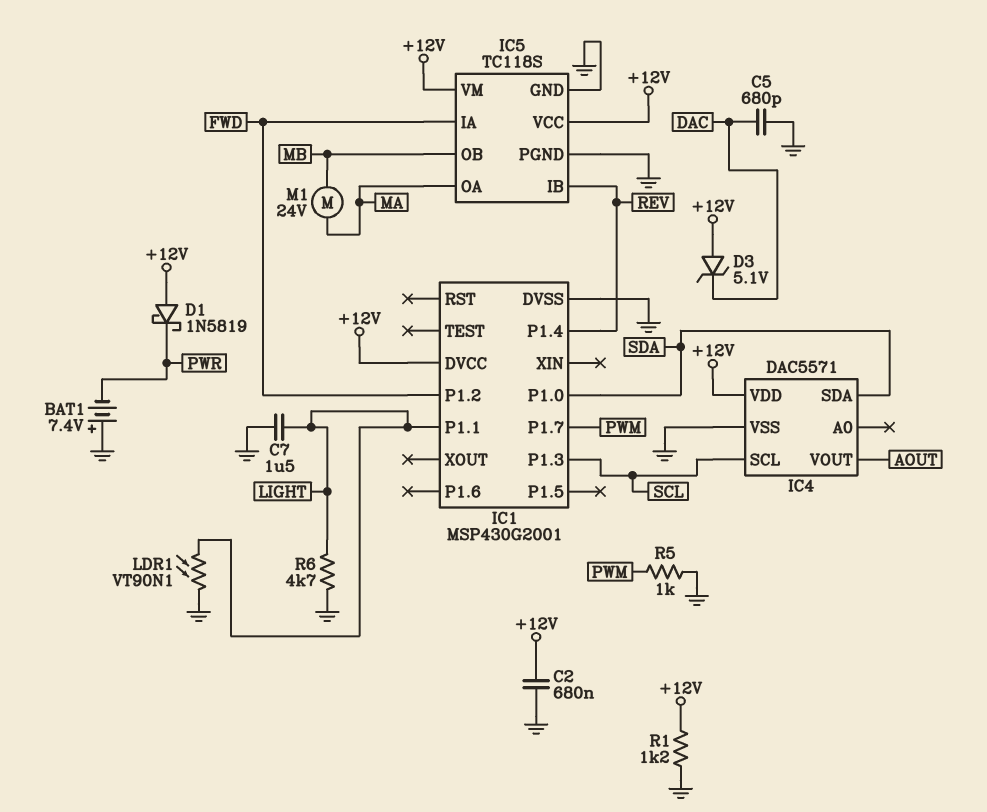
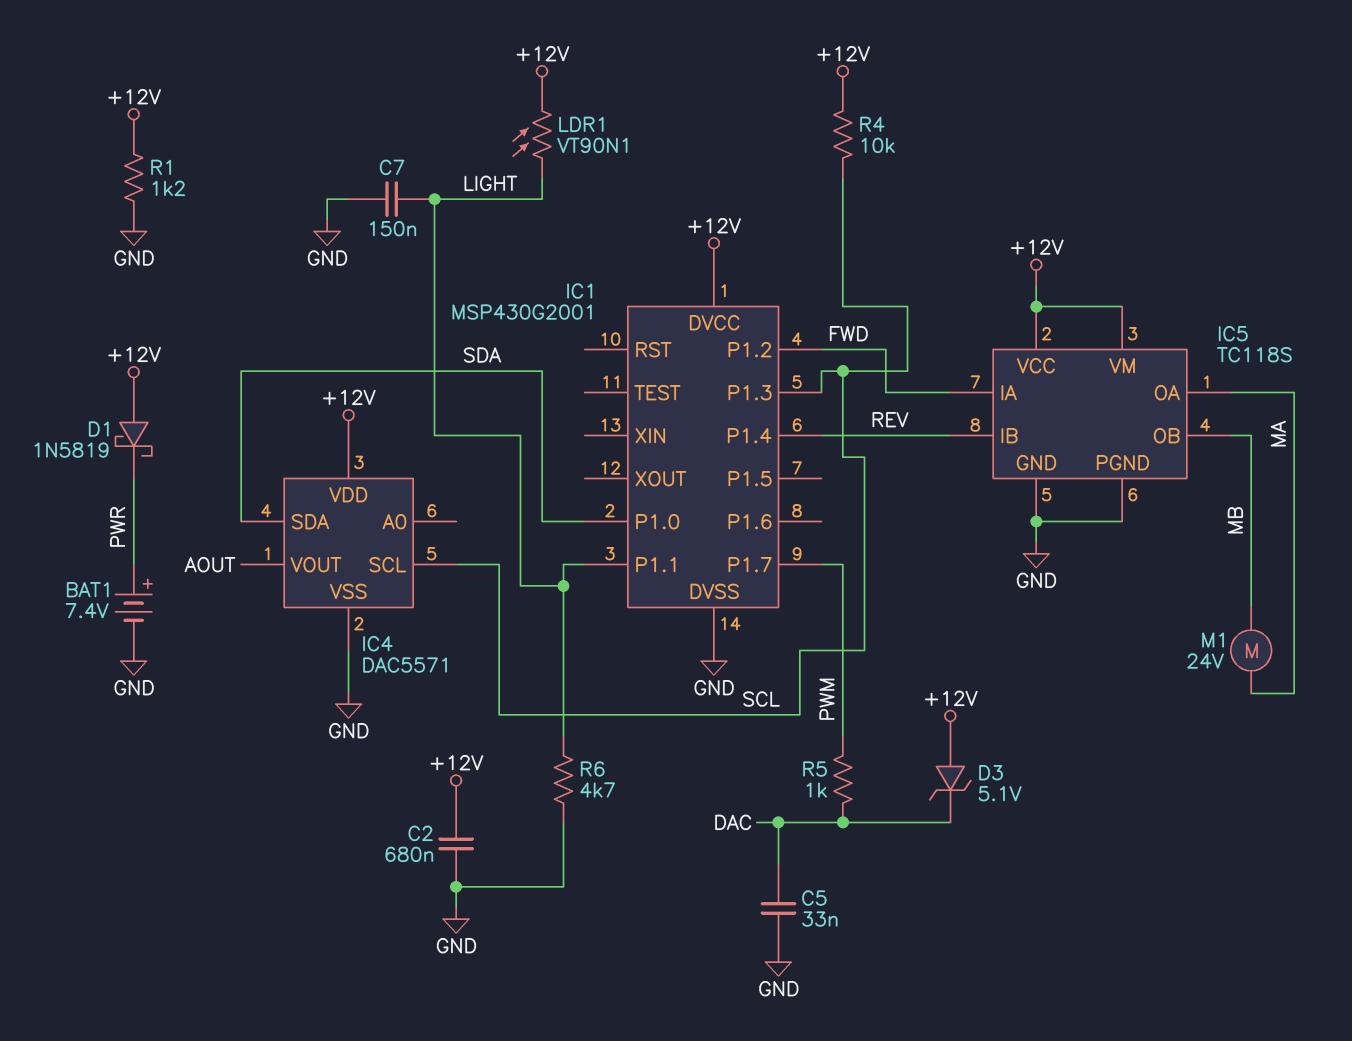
BAT1: 7.4V (plus GND, minus PWR) -> 7.4V (plus PWR, minus GND)
C5: 680pF (DAC, GND) -> 33nF (DAC, GND)
C7: 1.5uF (GND, LIGHT) -> 150nF (GND, LIGHT)
LDR1: VT90N1 (GND, LIGHT) -> VT90N1 (+12V, LIGHT)
R4: none -> 10k (+12V, SCL)
R5: 1k (GND, PWM) -> 1k (DAC, PWM)

